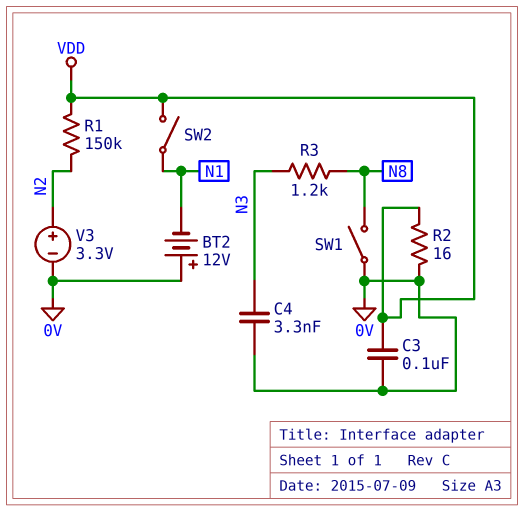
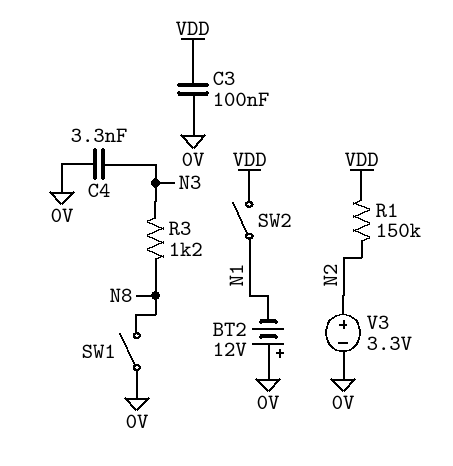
R2: 16 (0V, VDD) -> none

